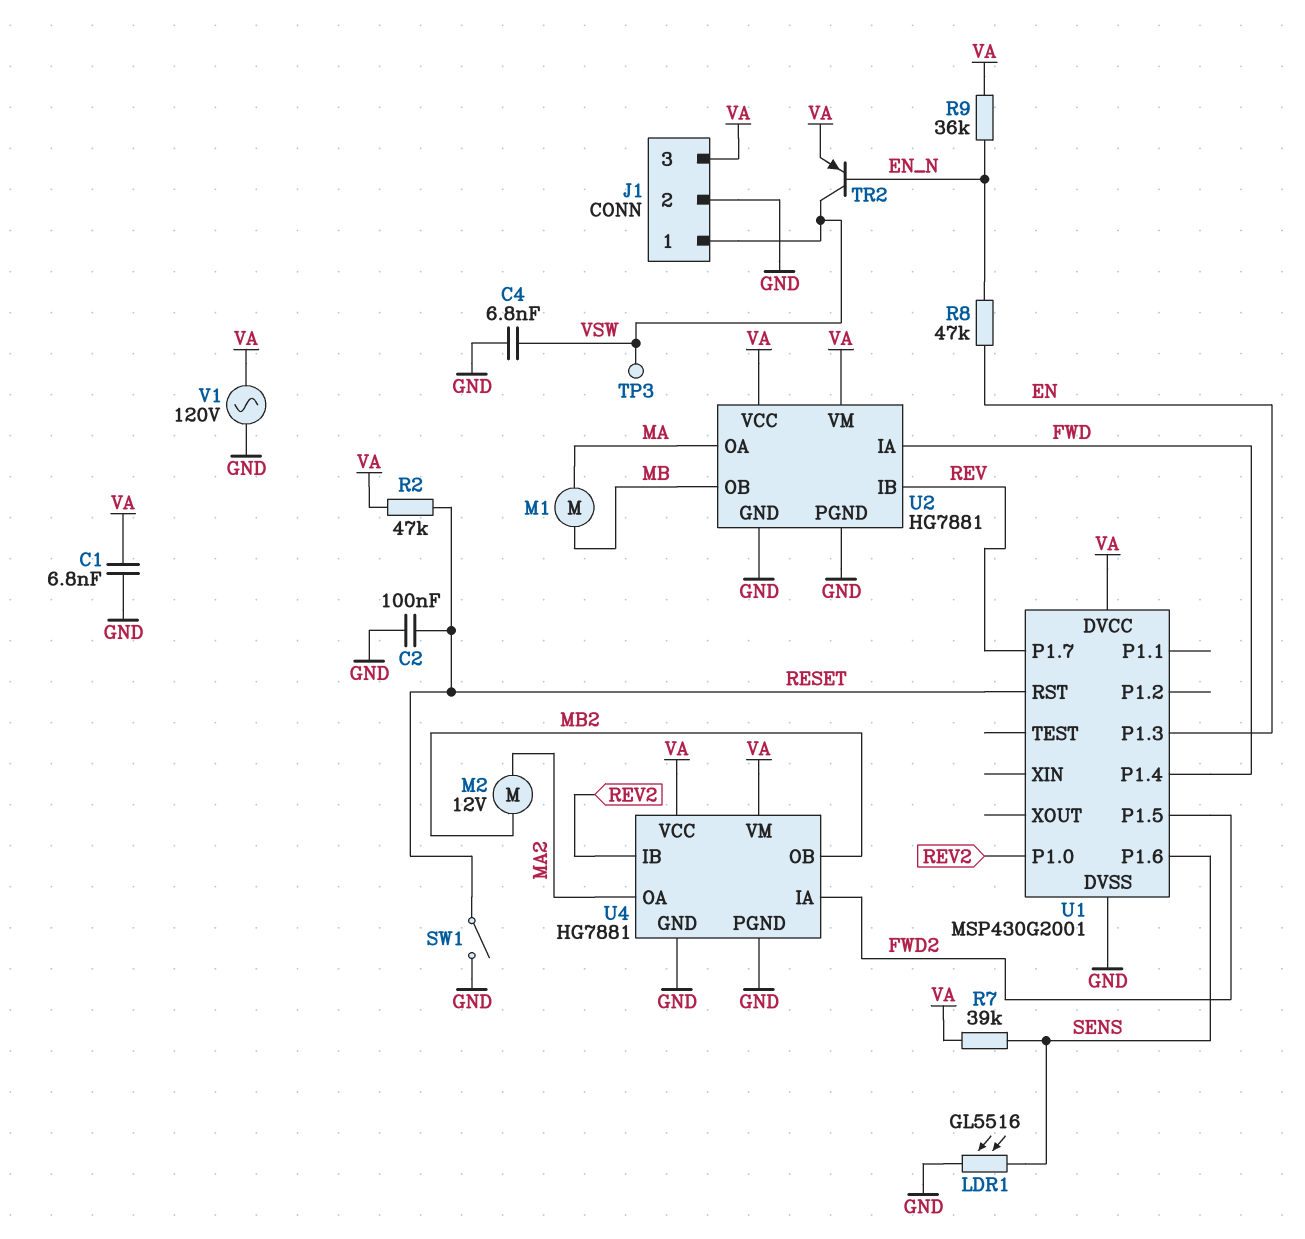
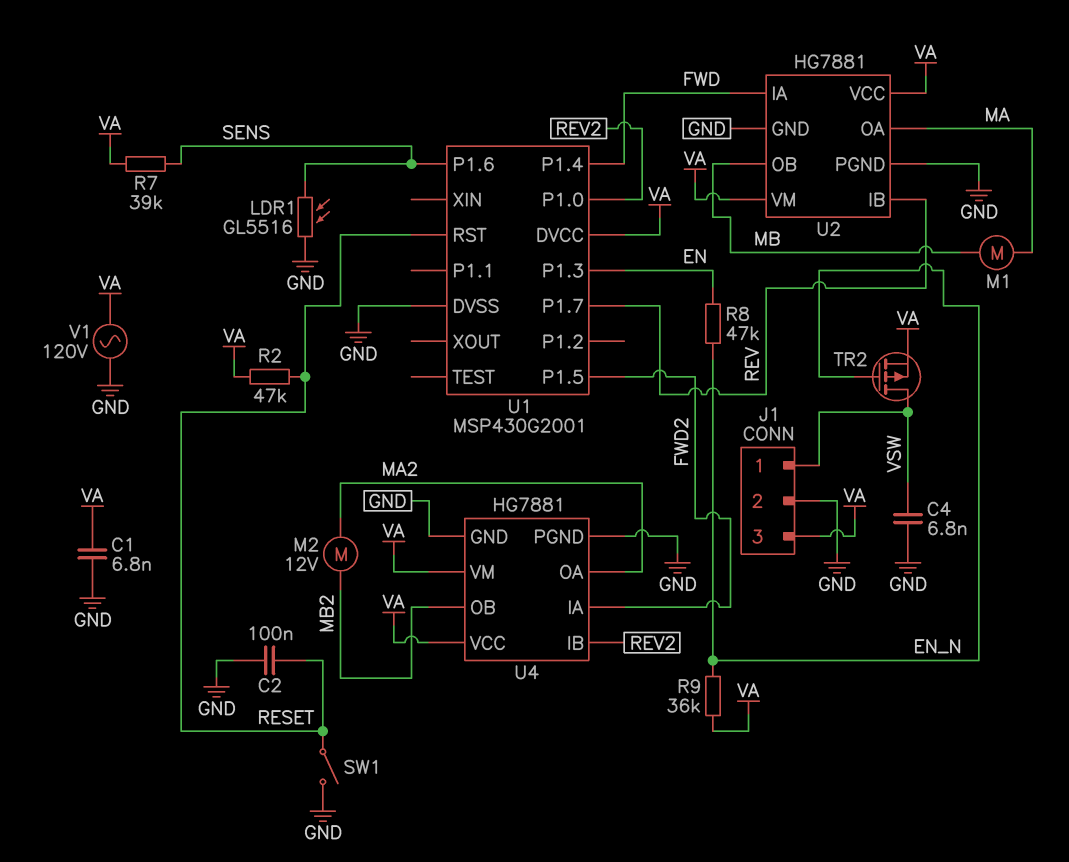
TP3: test point (VSW) -> none
TR2: PNP (B EN_N, C VSW, E VA) -> PMOS (G EN_N, D VSW, S VA)

